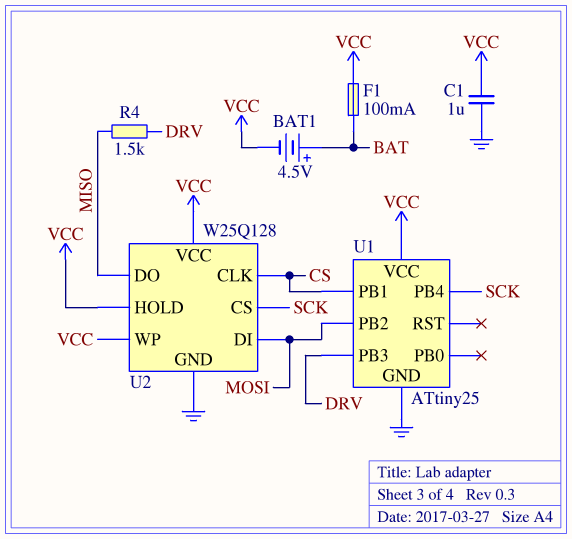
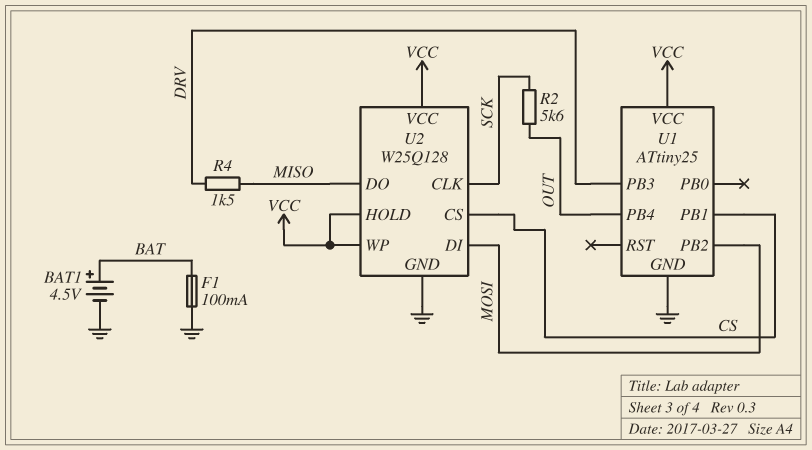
BAT1: 4.5V (plus BAT, minus VCC) -> 4.5V (plus BAT, minus GND)
C1: 1uF (GND, VCC) -> none
F1: 100mA (BAT, VCC) -> 100mA (BAT, GND)
R2: none -> 5.6k (OUT, SCK)
U1 pin PB4: SCK -> OUT
U2 pin CLK: CS -> SCK
U2 pin CS: SCK -> CS

